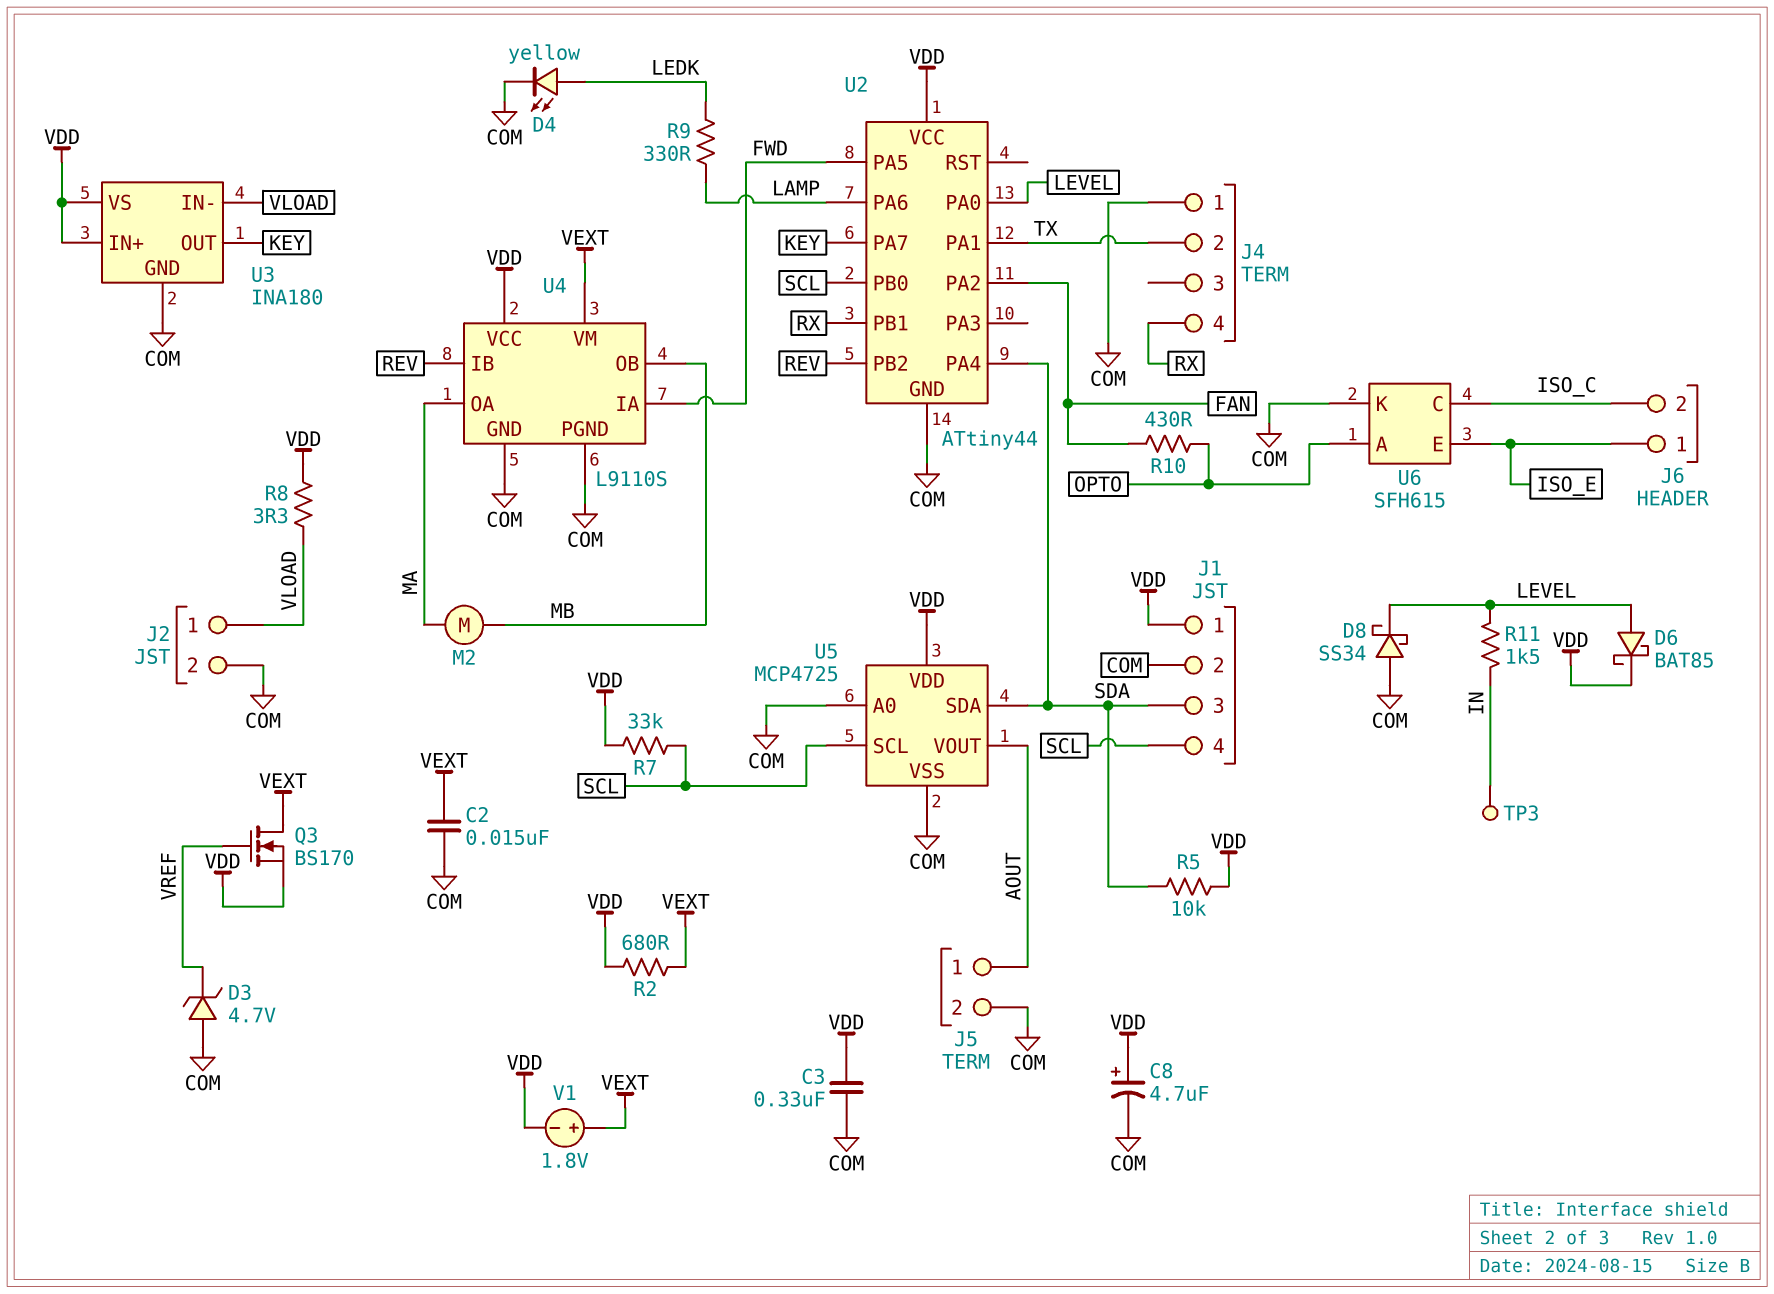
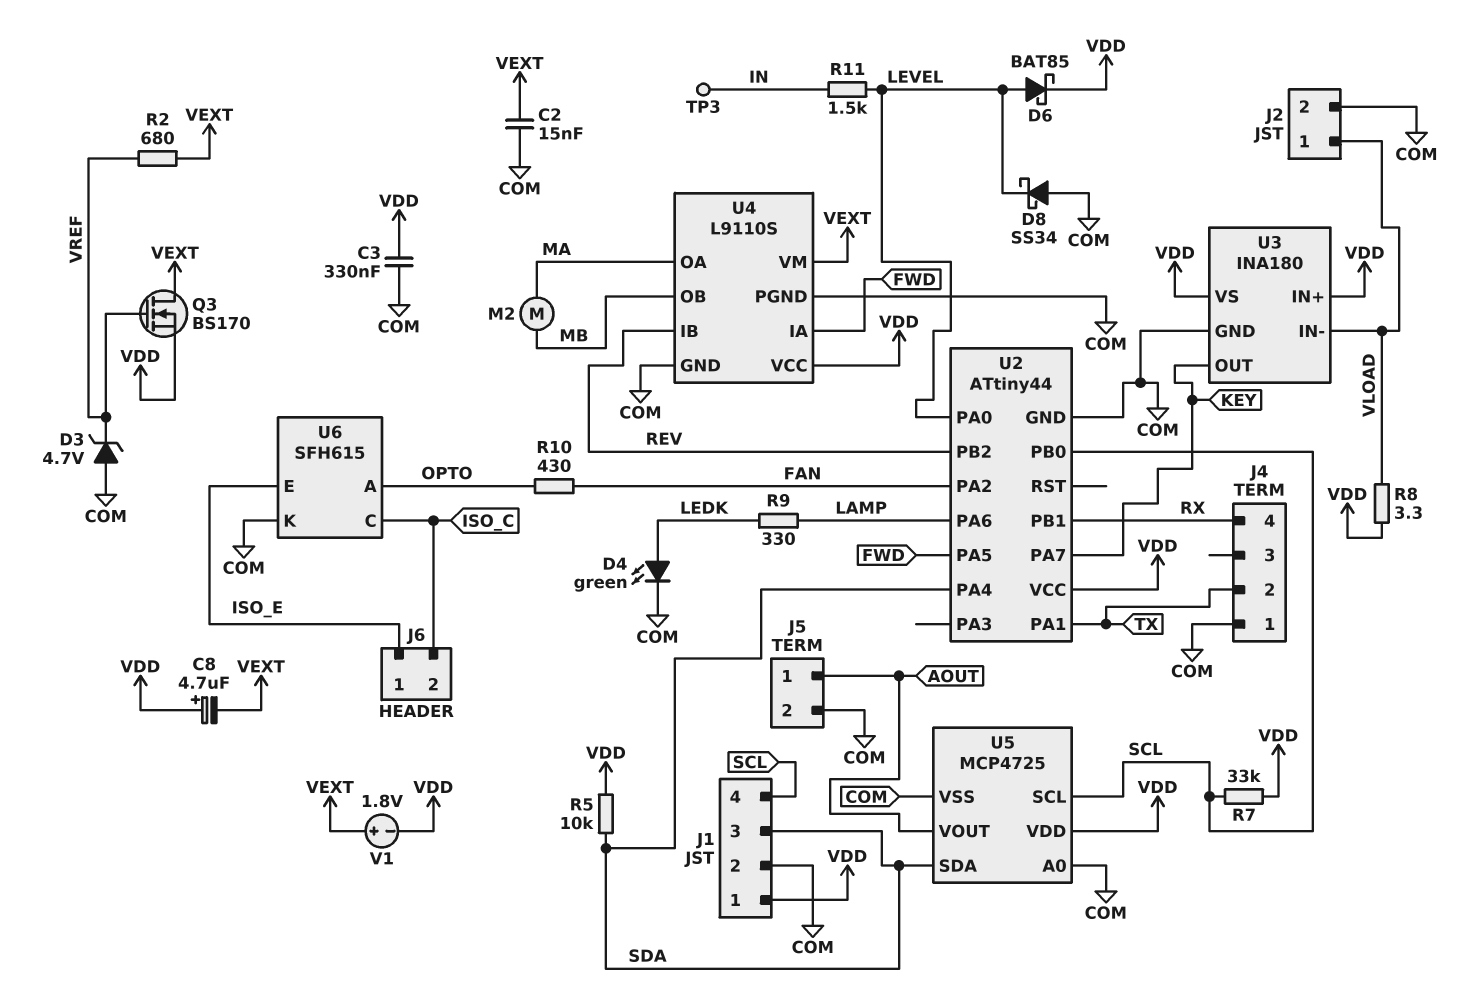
C8: 4.7uF (plus VDD, minus COM) -> 4.7uF (plus VDD, minus VEXT)
D4: LED yellow (A LEDK, K COM) -> LED green (A LEDK, K COM)
R2: 680 (VDD, VEXT) -> 680 (VEXT, VREF)

